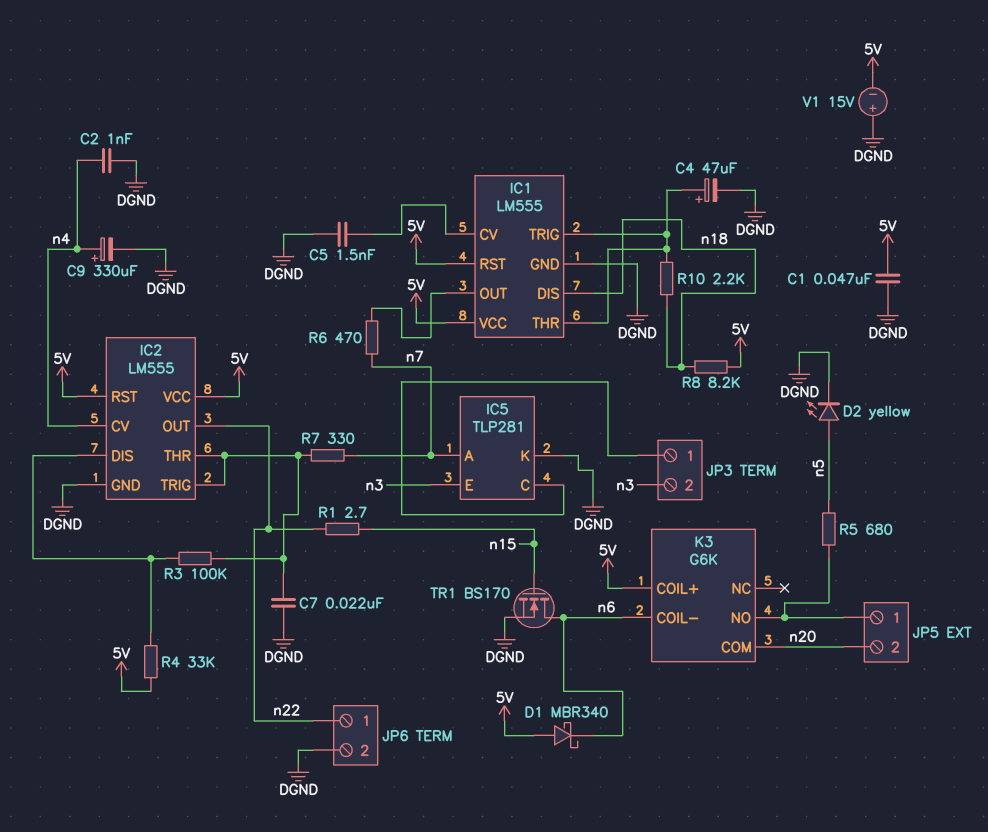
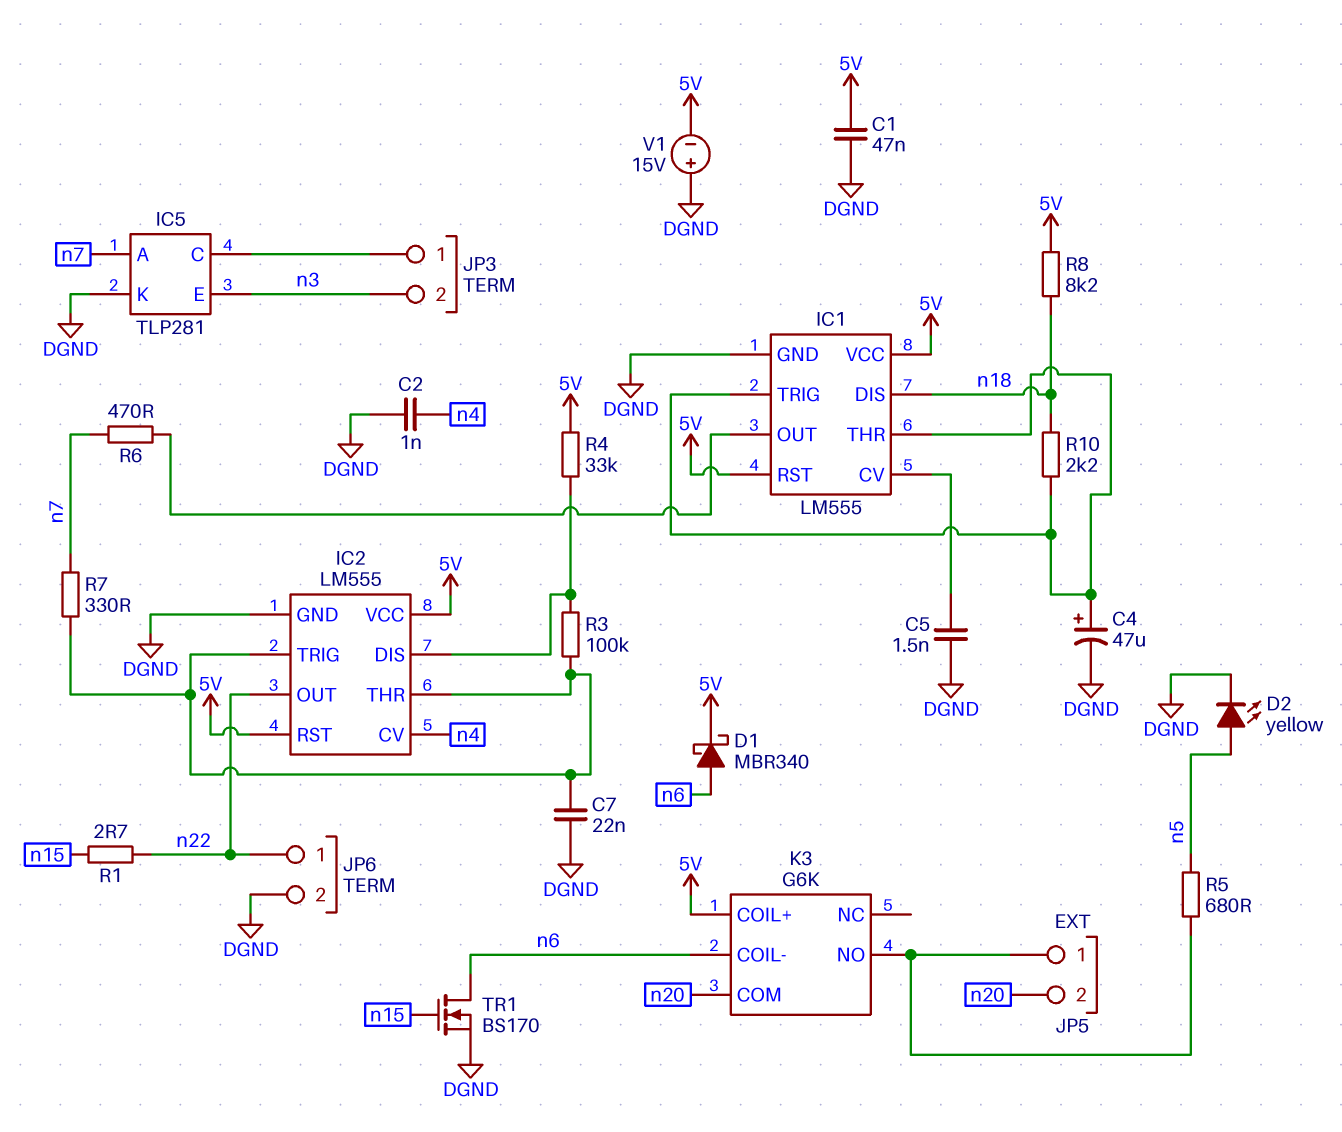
C9: 330uF (plus n4, minus DGND) -> none
D1: schottky MBR340 (A 5V, K n6) -> schottky MBR340 (A n6, K 5V)

